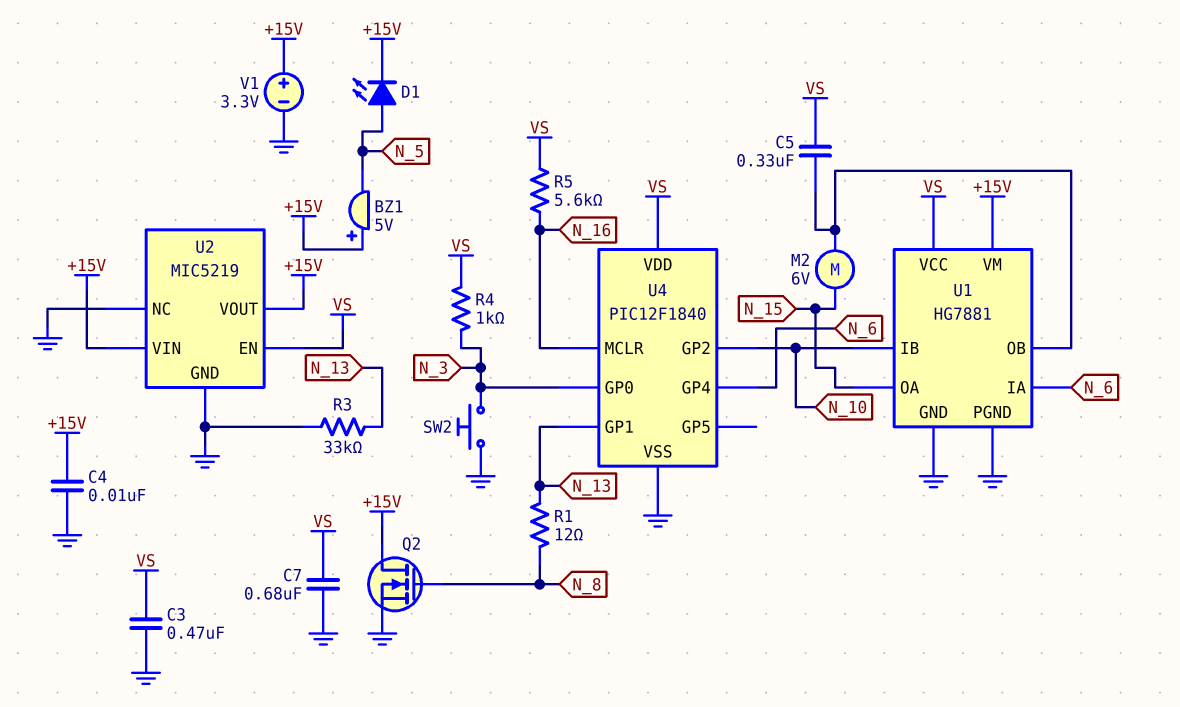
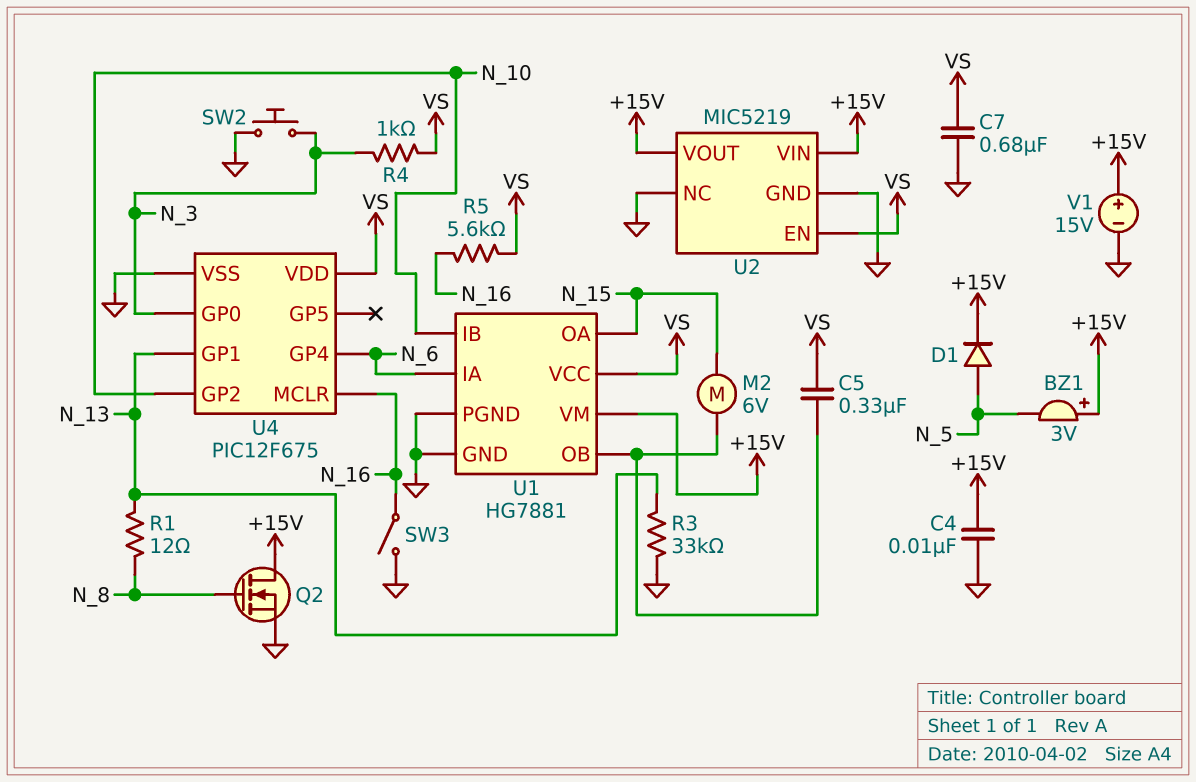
BZ1: buzzer 5V (plus +15V, minus N_5) -> buzzer 3V (plus +15V, minus N_5)
C3: 470nF (GND, VS) -> none
D1: LED (A N_5, K +15V) -> diode (A N_5, K +15V)
SW3: none -> switch (GND, N_16)
U4: PIC12F1840 -> PIC12F675
V1: 3.3V (plus +15V, minus GND) -> 15V (plus +15V, minus GND)

